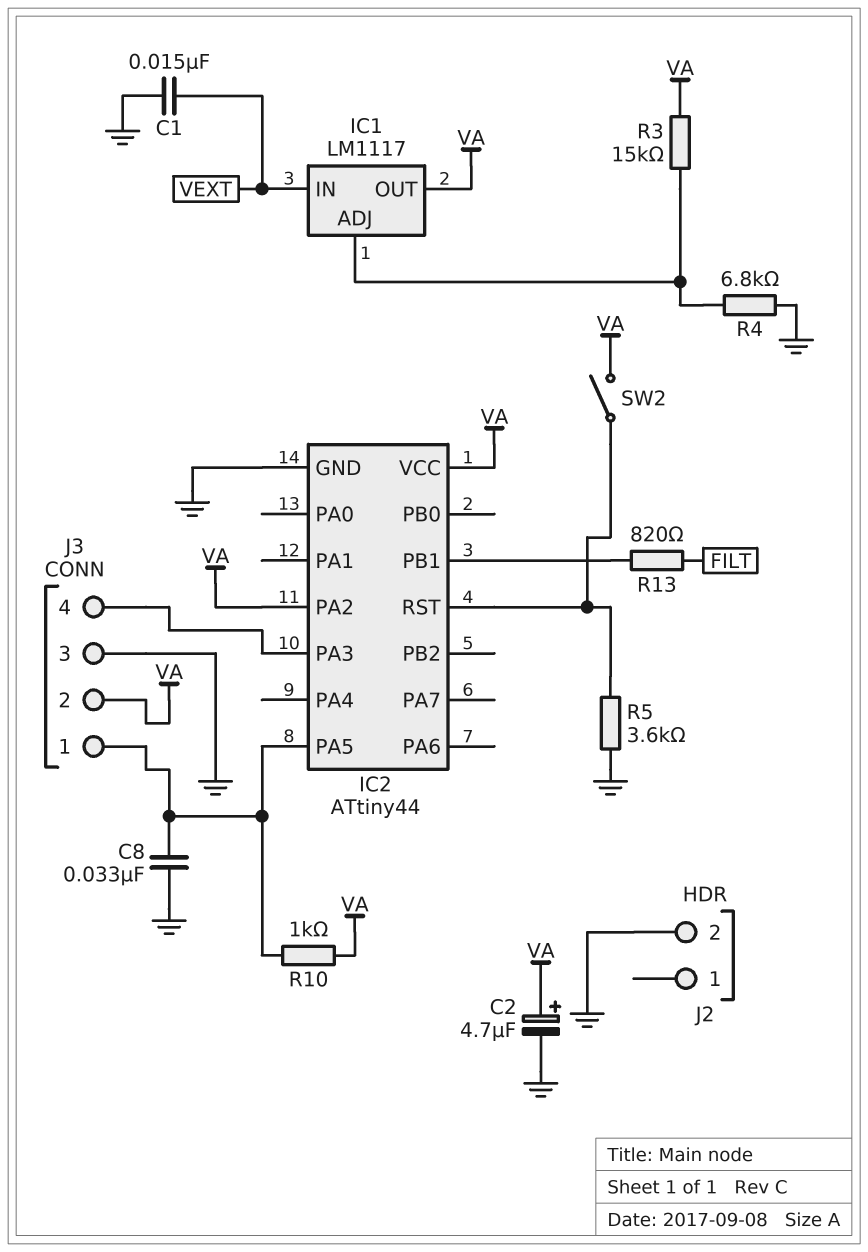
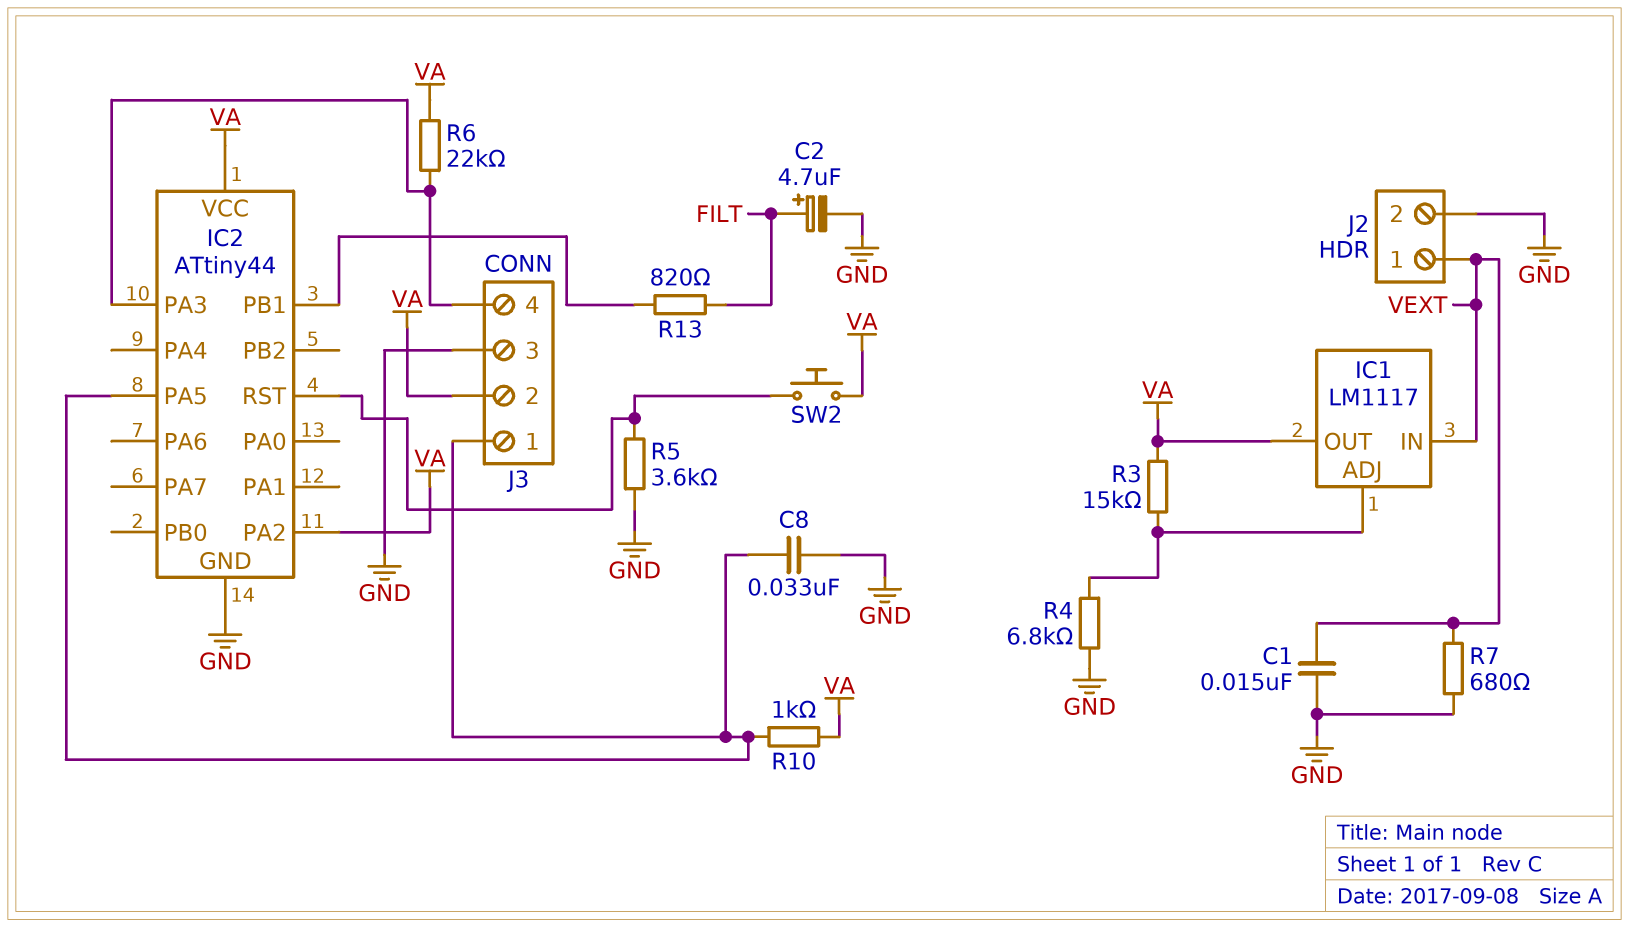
C2: 4.7uF (plus VA, minus GND) -> 4.7uF (plus FILT, minus GND)
J2 pin 1: none -> VEXT
R6: none -> 22k (IC2/PA3, VA)
R7: none -> 680 (GND, VEXT)
SW2: switch (IC2/RST, VA) -> button (IC2/RST, VA)

